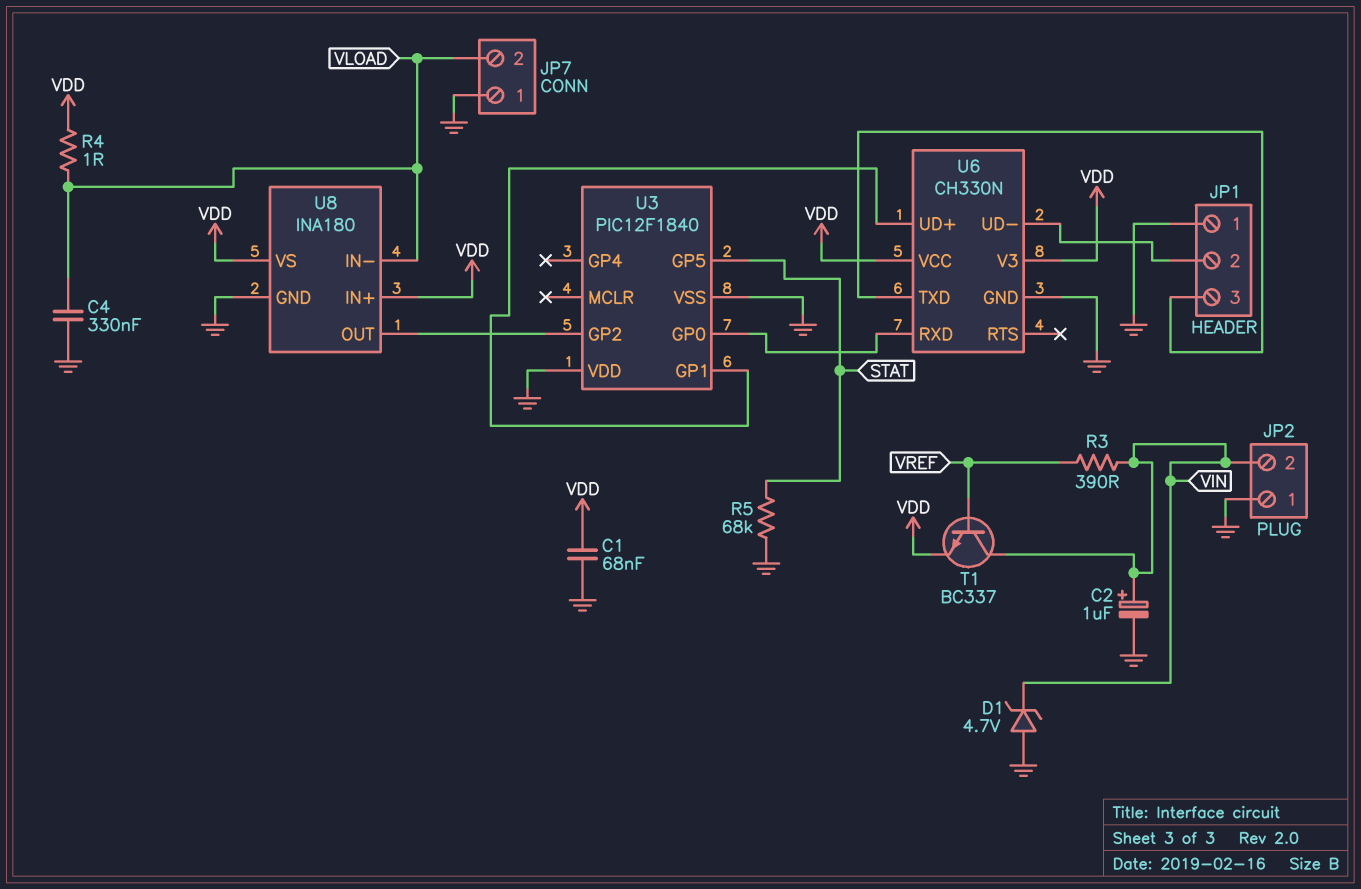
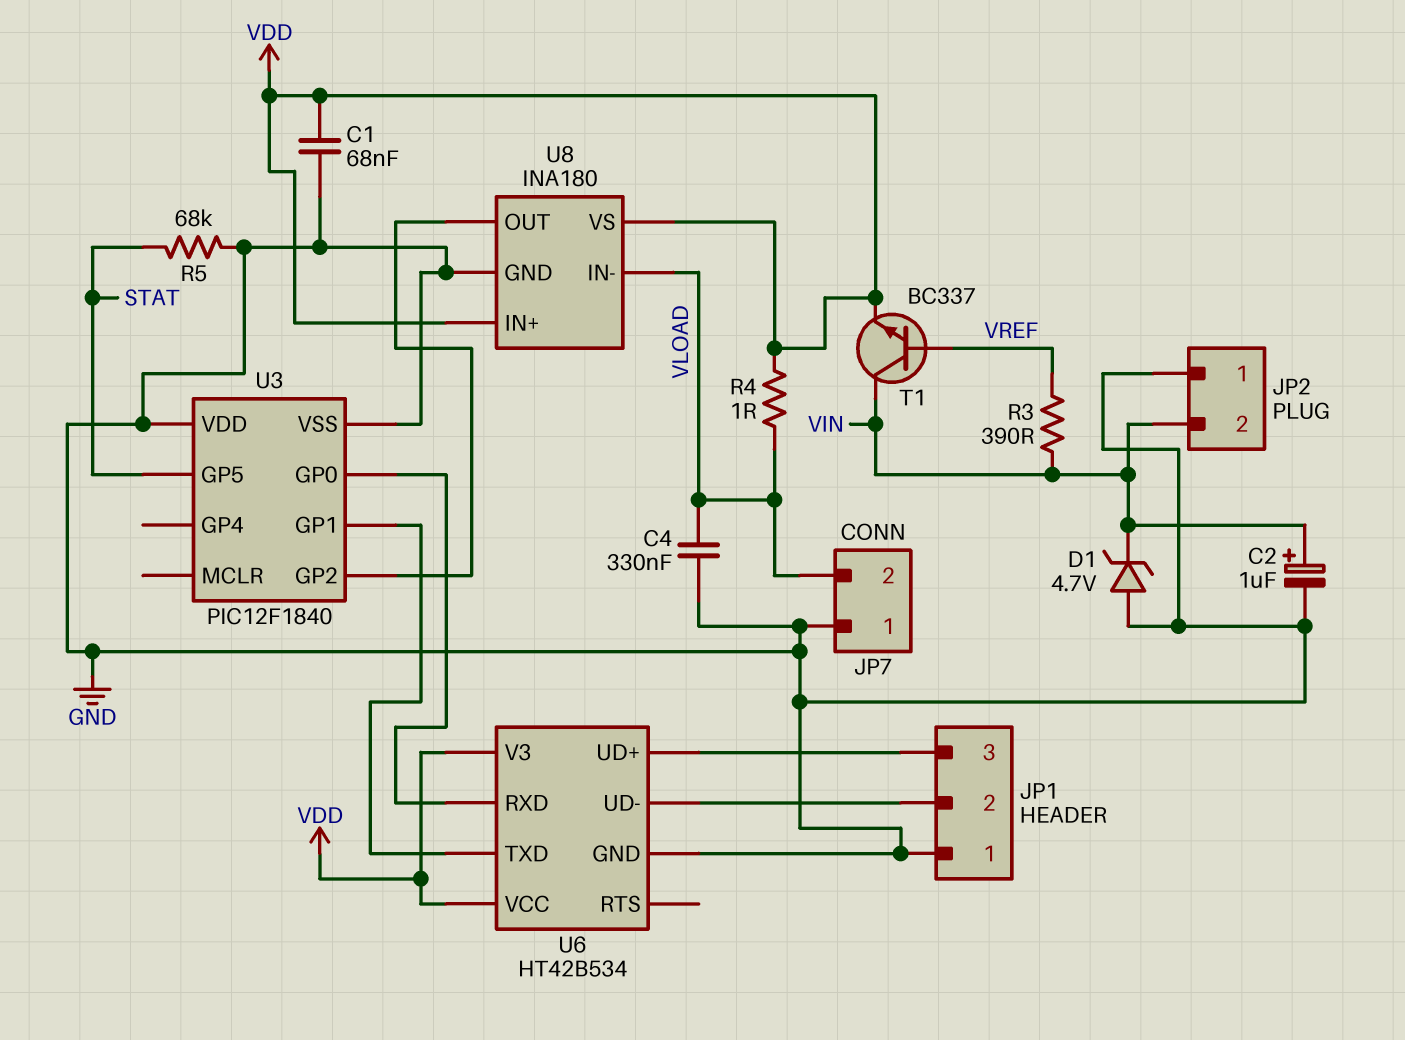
U6: CH330N -> HT42B534
U6 pin TXD: JP1/3 -> U3/GP1
U6 pin UD+: U3/GP1 -> JP1/3

